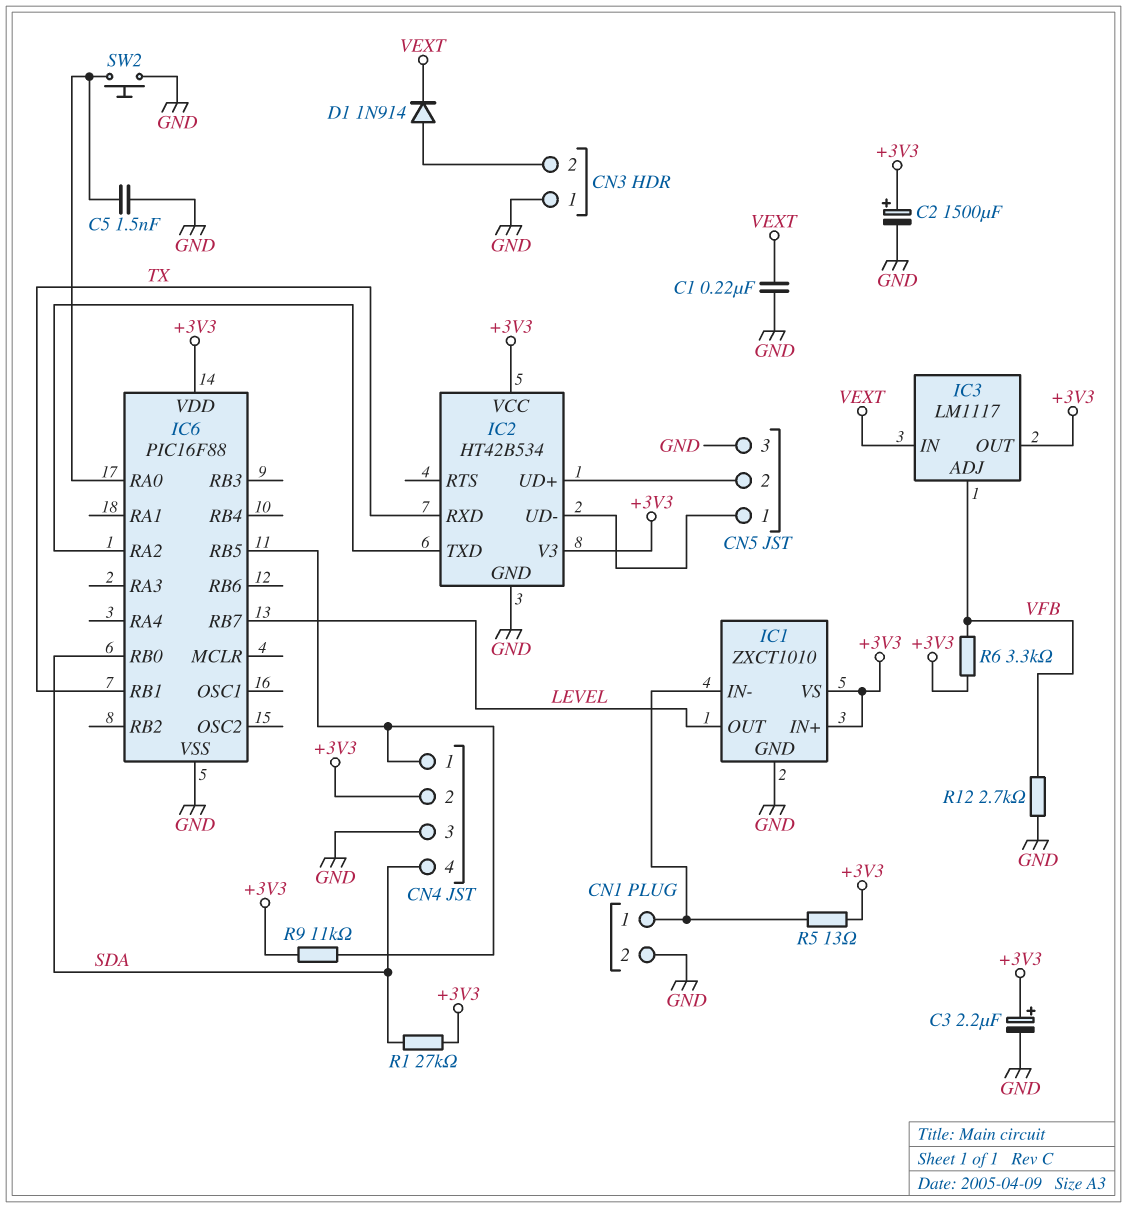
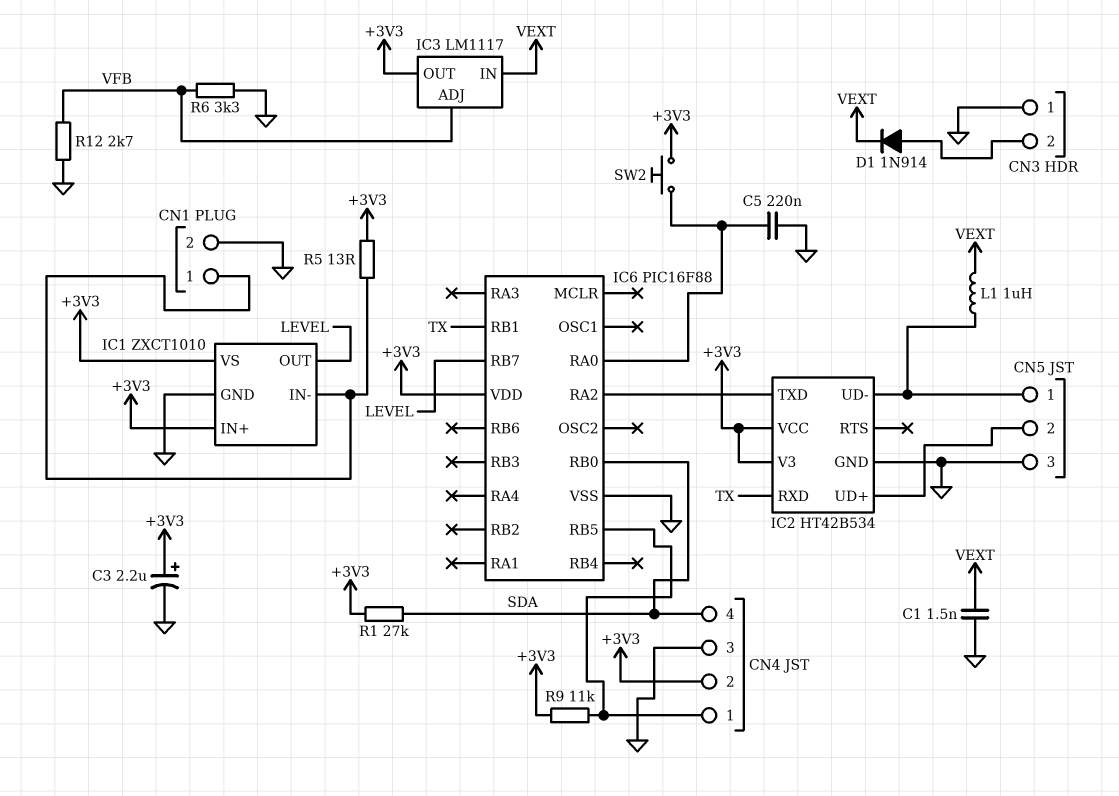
C1: 220nF (GND, VEXT) -> 1.5nF (GND, VEXT)
C2: 1500uF (plus +3V3, minus GND) -> none
C5: 1.5nF (GND, IC6/RA0) -> 220nF (GND, IC6/RA0)
L1: none -> 1uH (CN5/1, VEXT)
R6: 3.3k (+3V3, VFB) -> 3.3k (GND, VFB)
SW2: button (GND, IC6/RA0) -> button (+3V3, IC6/RA0)

